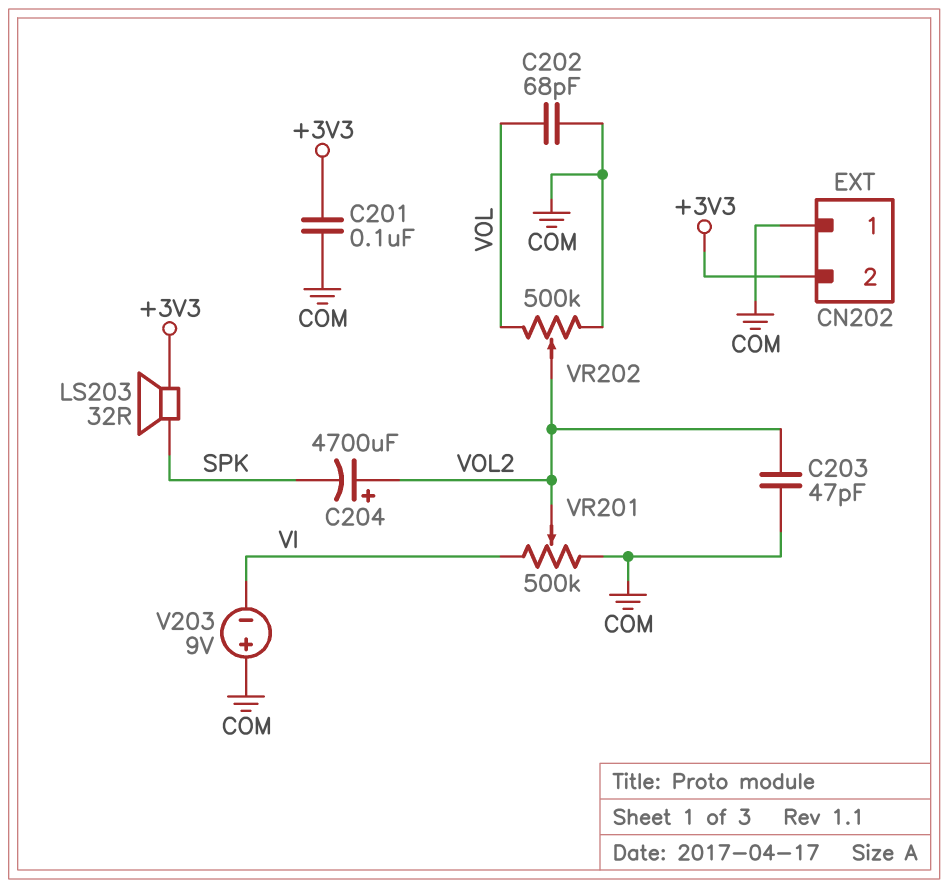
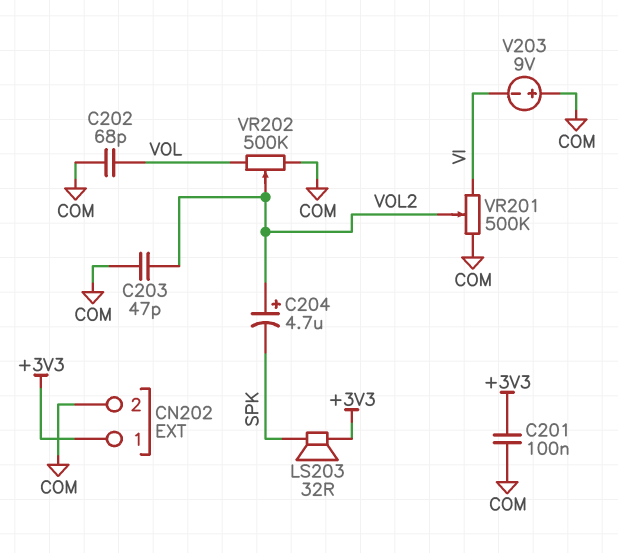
C204: 4700uF (plus VOL2, minus SPK) -> 4.7uF (plus VOL2, minus SPK)
CN202 pin 1: COM -> +3V3
CN202 pin 2: +3V3 -> COM

